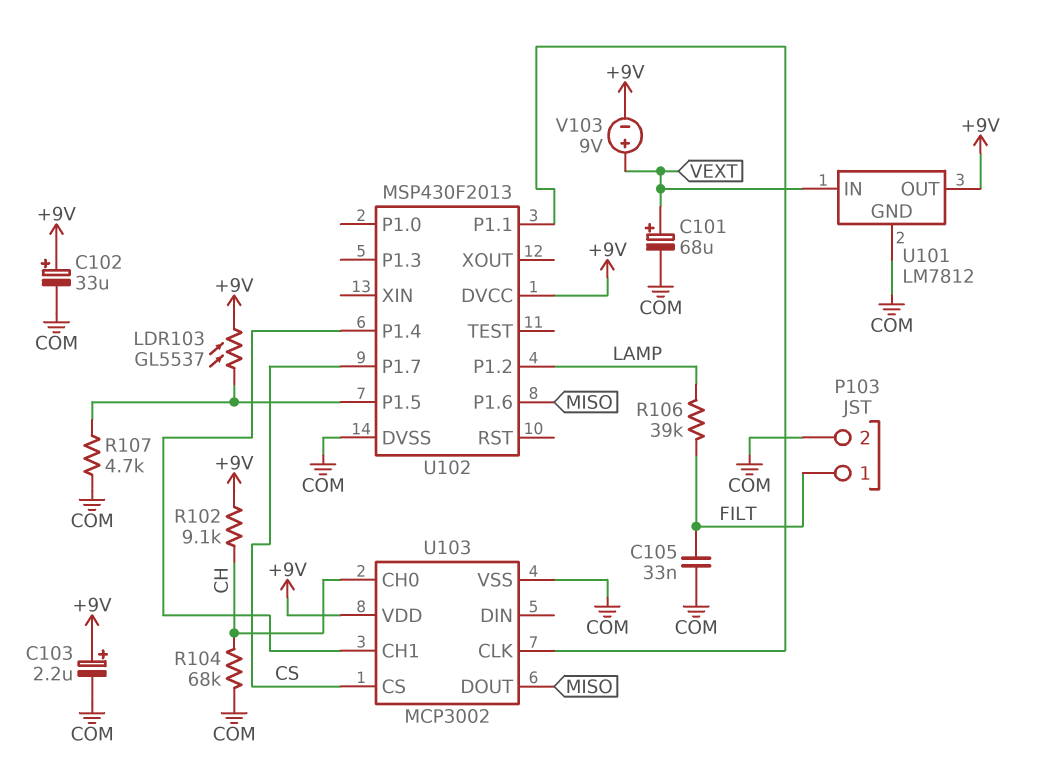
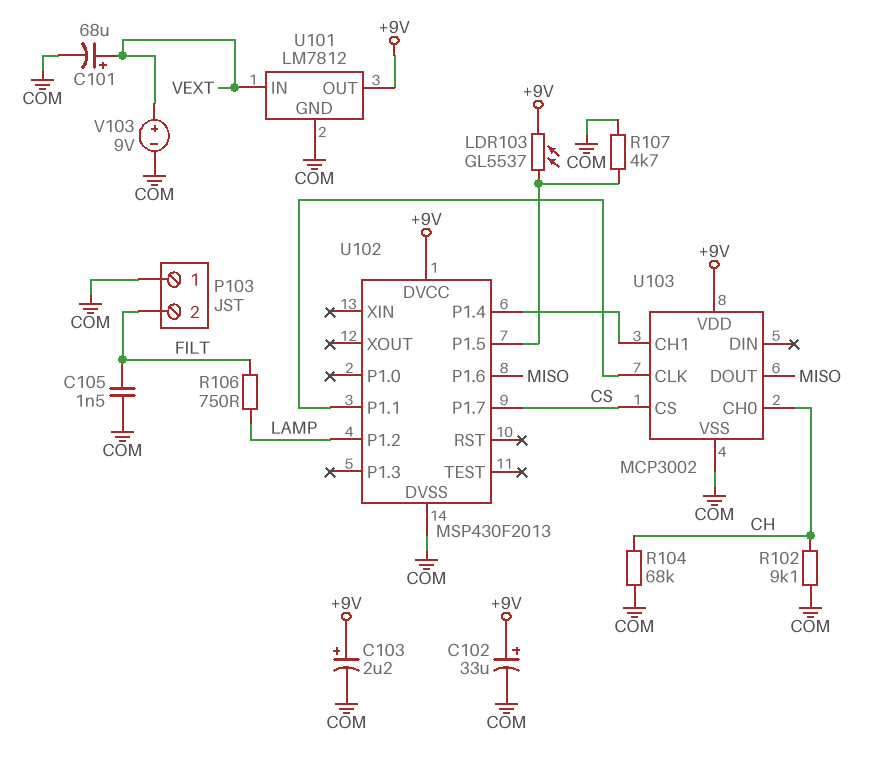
C105: 33nF (COM, FILT) -> 1.5nF (COM, FILT)
P103 pin 1: FILT -> COM
P103 pin 2: COM -> FILT
R102: 9.1k (+9V, CH) -> 9.1k (CH, COM)
R106: 39k (FILT, LAMP) -> 750 (FILT, LAMP)
V103: 9V (plus VEXT, minus +9V) -> 9V (plus VEXT, minus COM)

